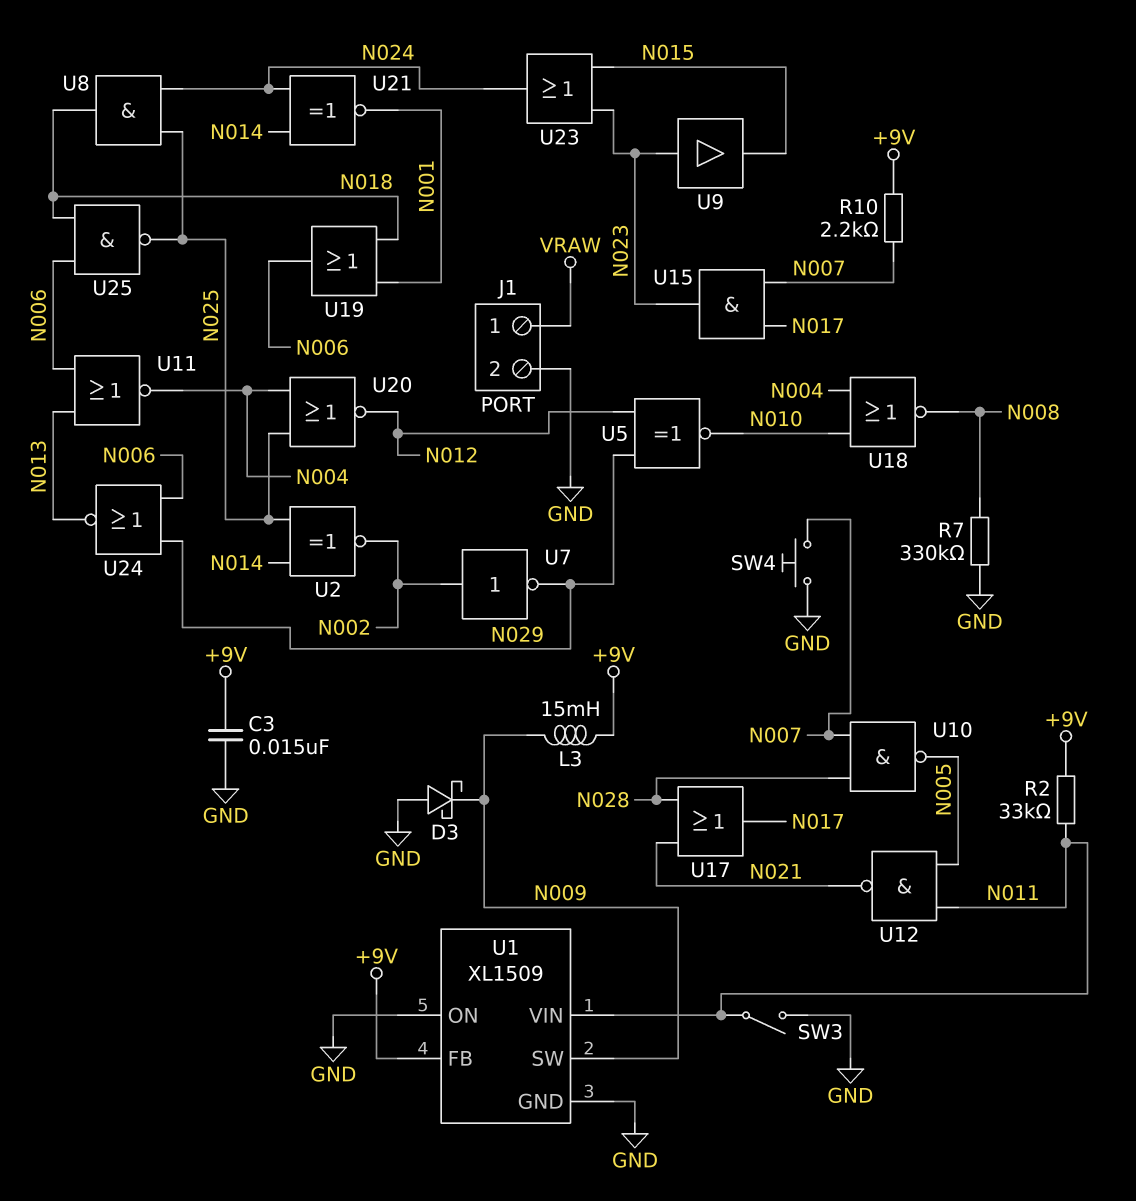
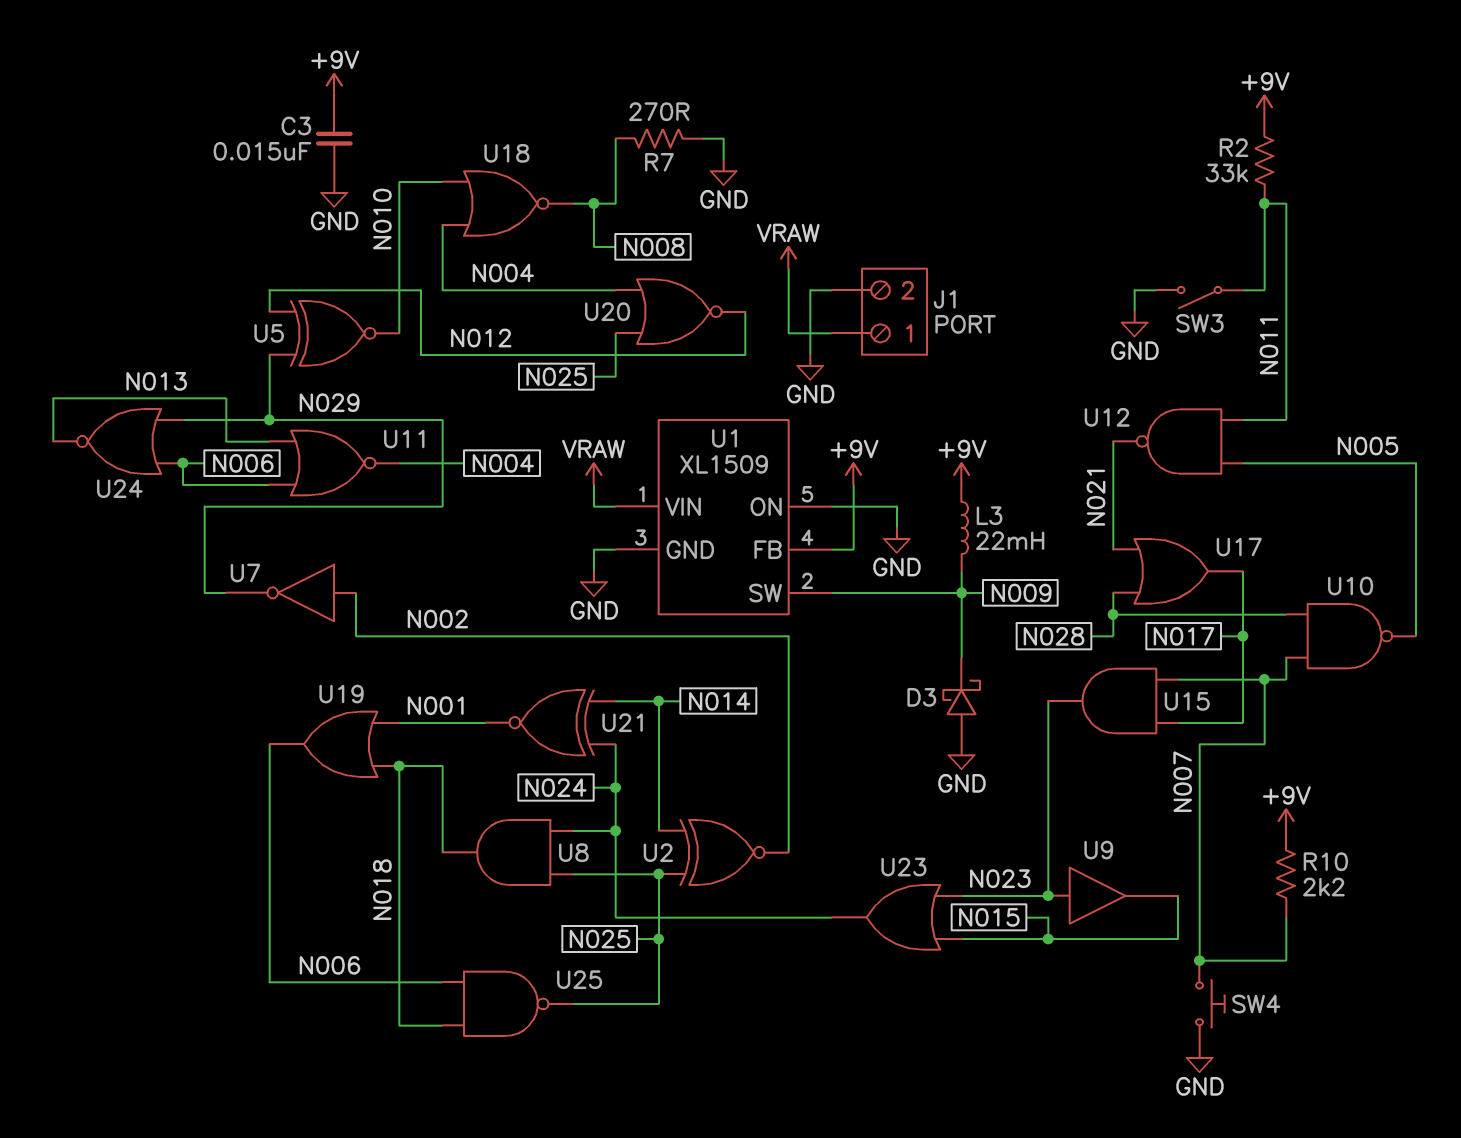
L3: 15mH (+9V, N009) -> 22mH (+9V, N009)
R7: 330k (GND, N008) -> 270 (GND, N008)
U1 pin VIN: N011 -> VRAW

